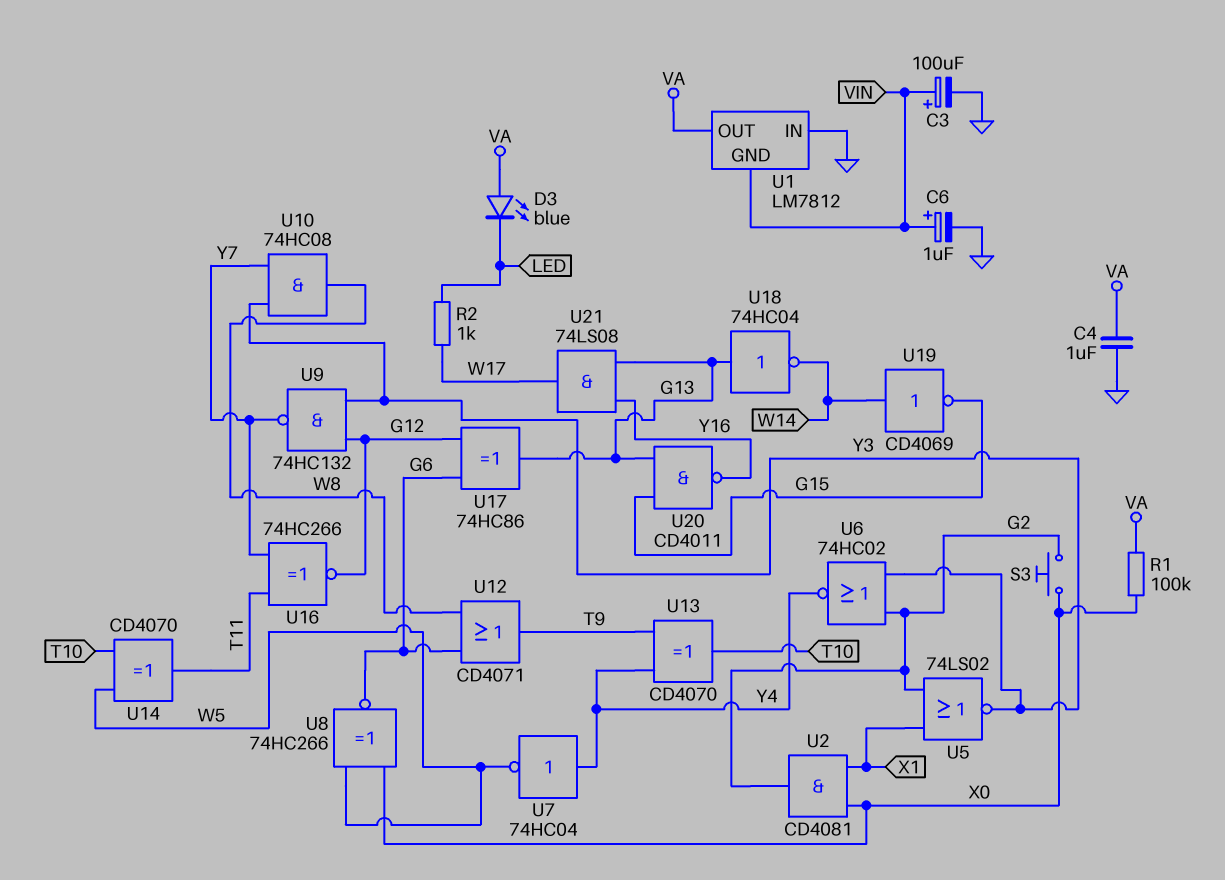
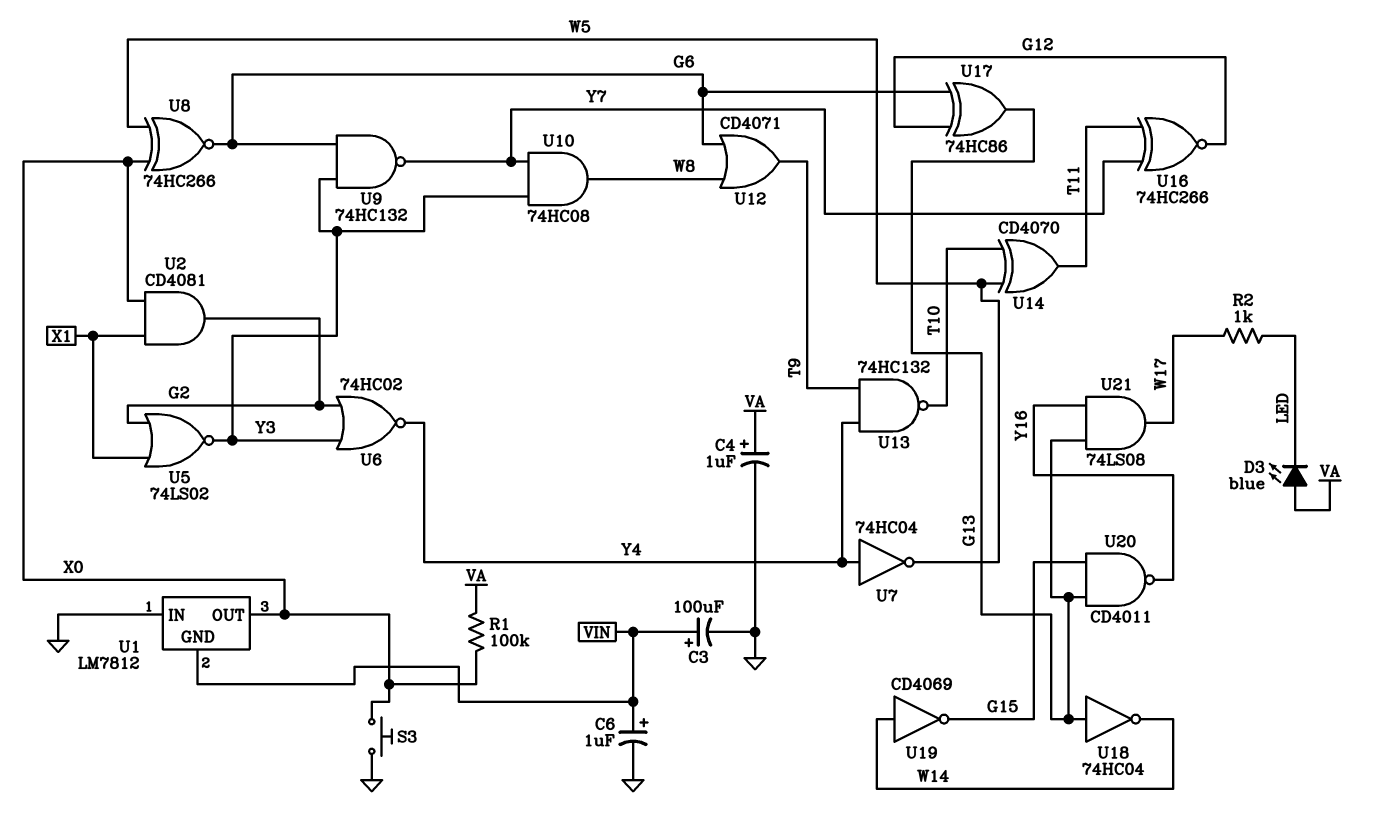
C4: 1uF (GND, VA) -> 1uF (plus VA, minus GND)
S3: button (G2, X0) -> button (GND, X0)
U1 pin OUT: VA -> X0
U9: NAND 74HC132 (in G12, in Y3, out Y7) -> NAND 74HC132 (in G6, in Y3, out Y7)
U13: XOR CD4070 (in T9, in Y4, out T10) -> NAND 74HC132 (in T9, in Y4, out T10)

